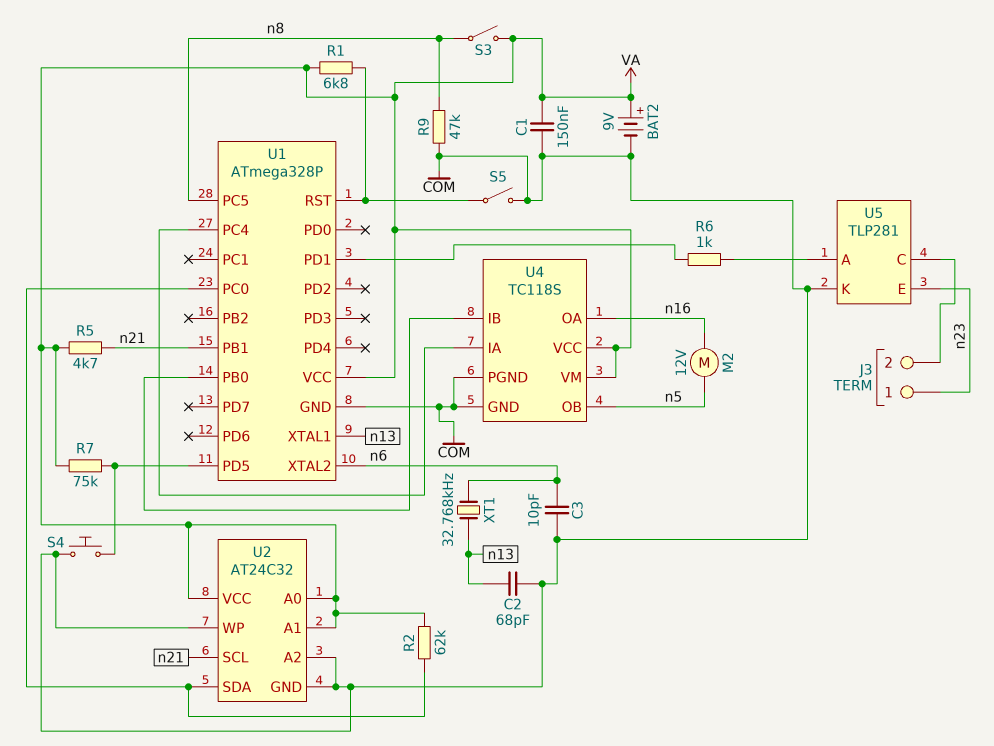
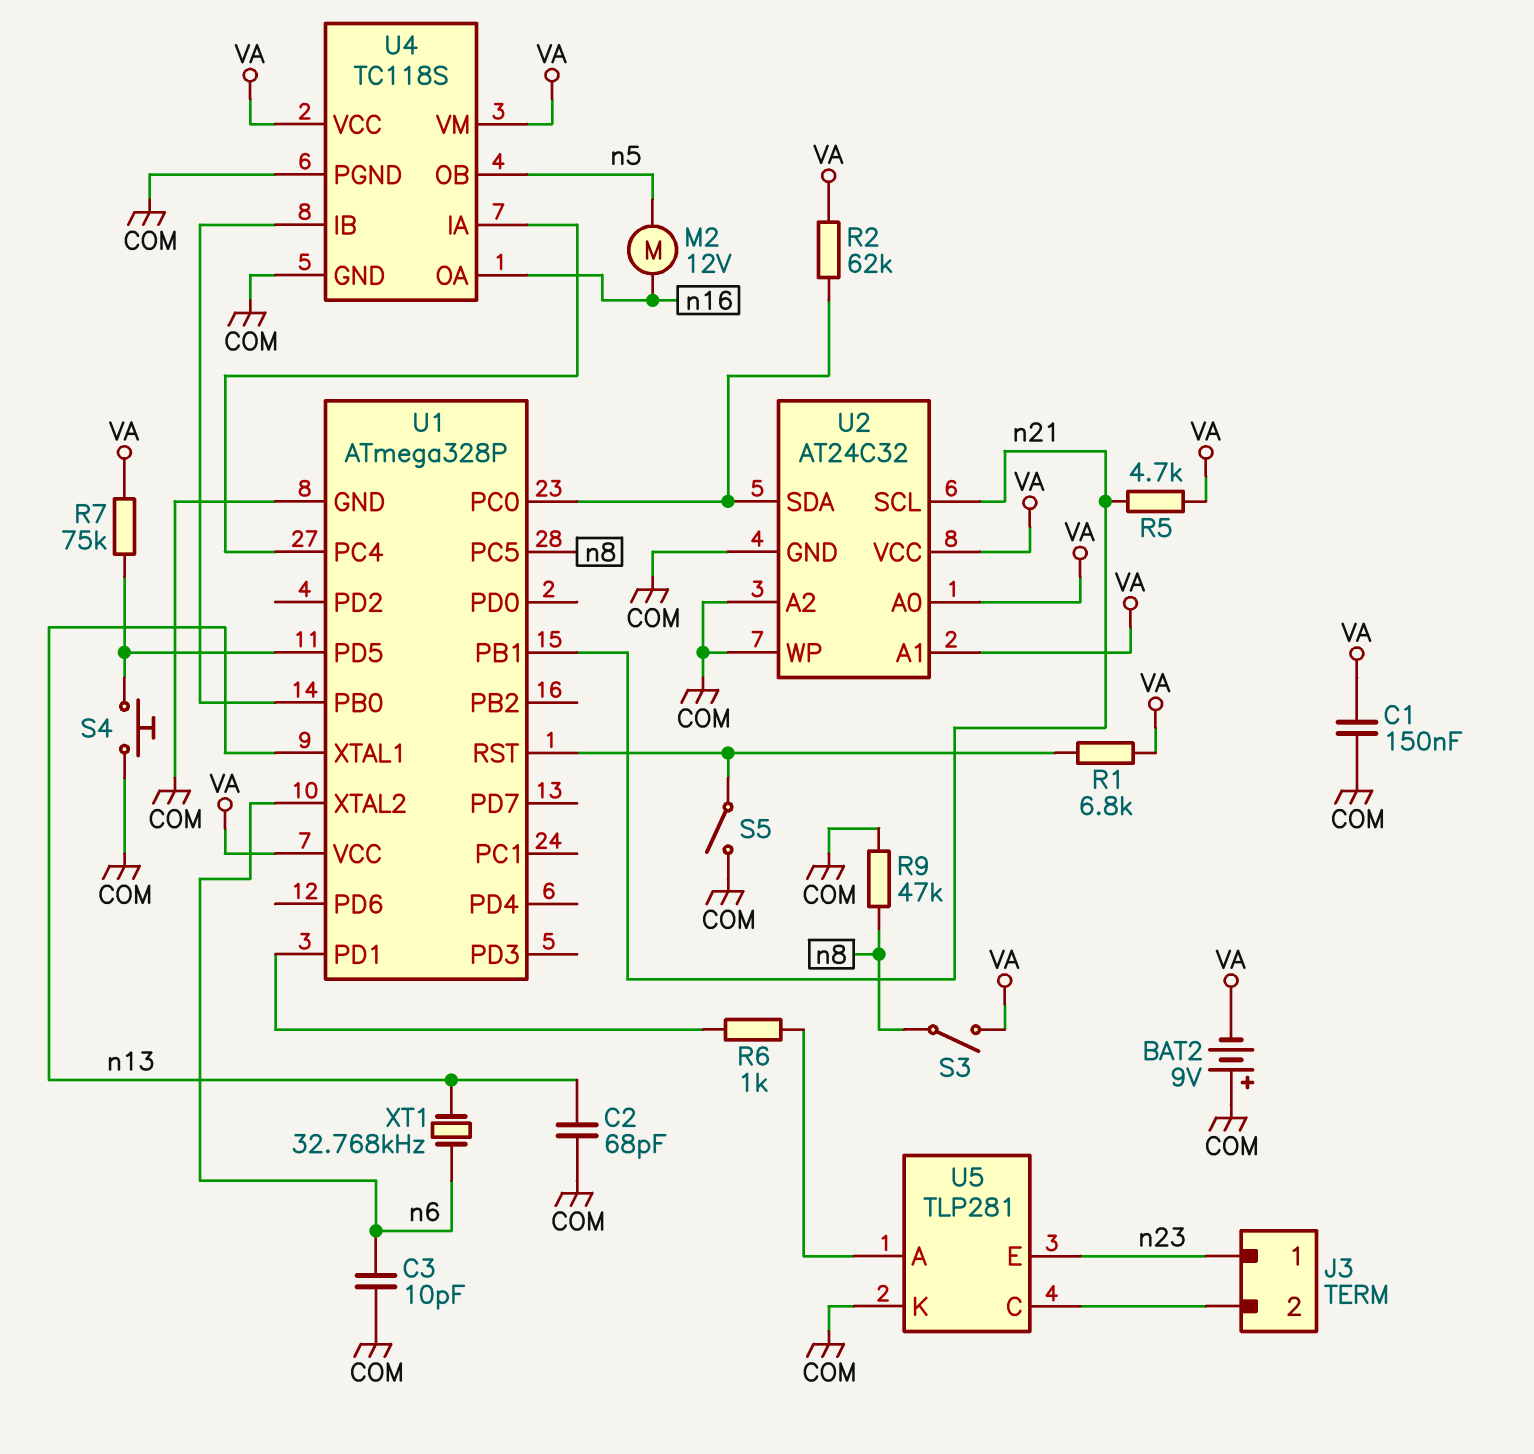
BAT2: 9V (plus VA, minus COM) -> 9V (plus COM, minus VA)

